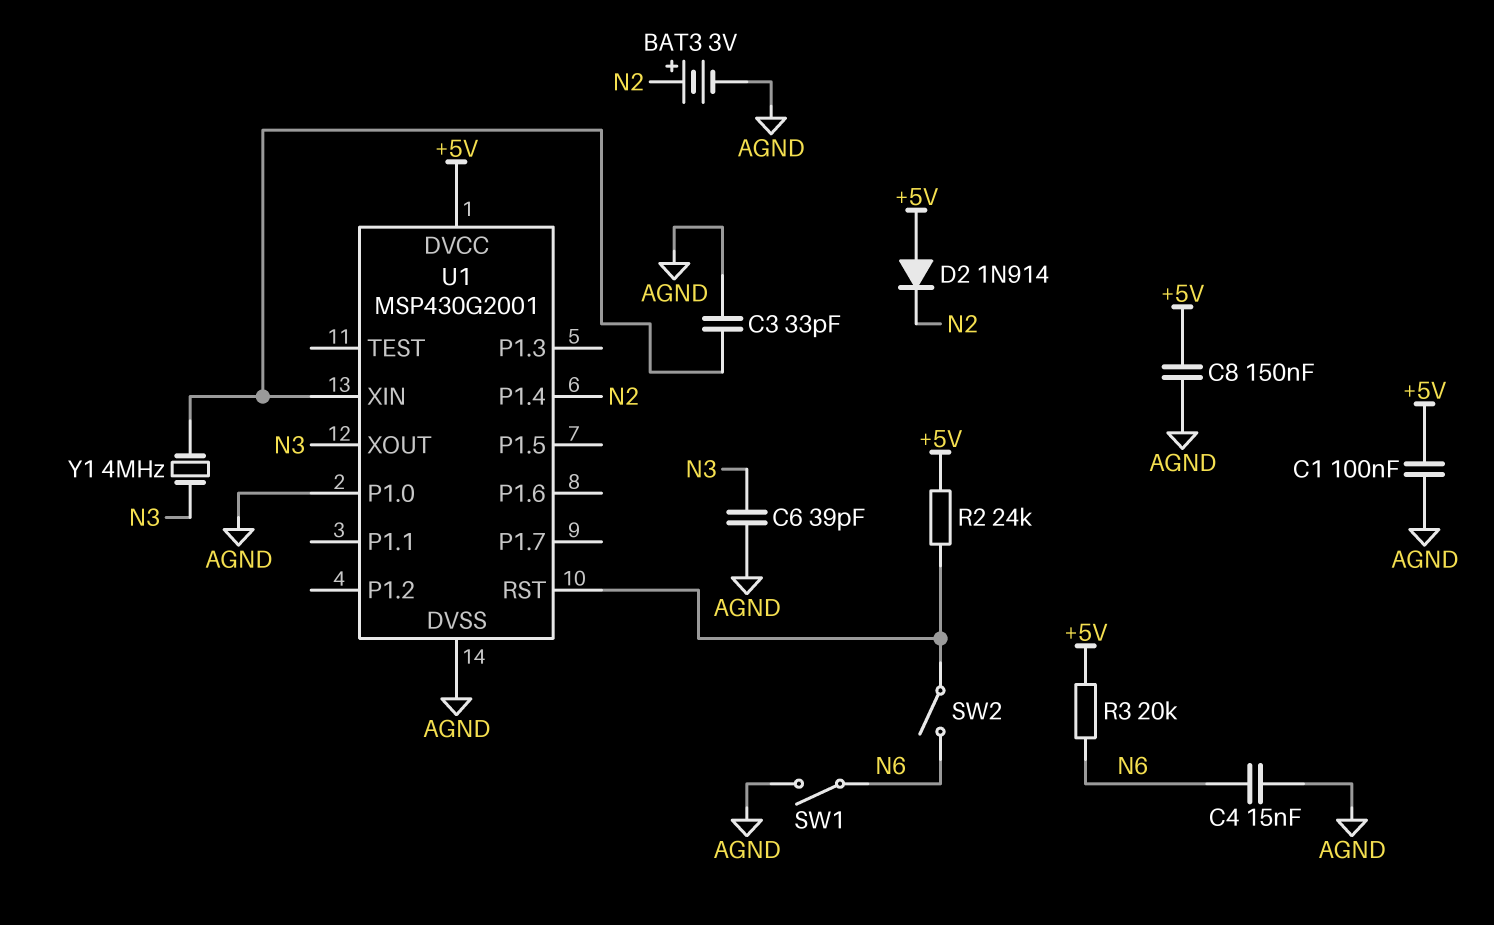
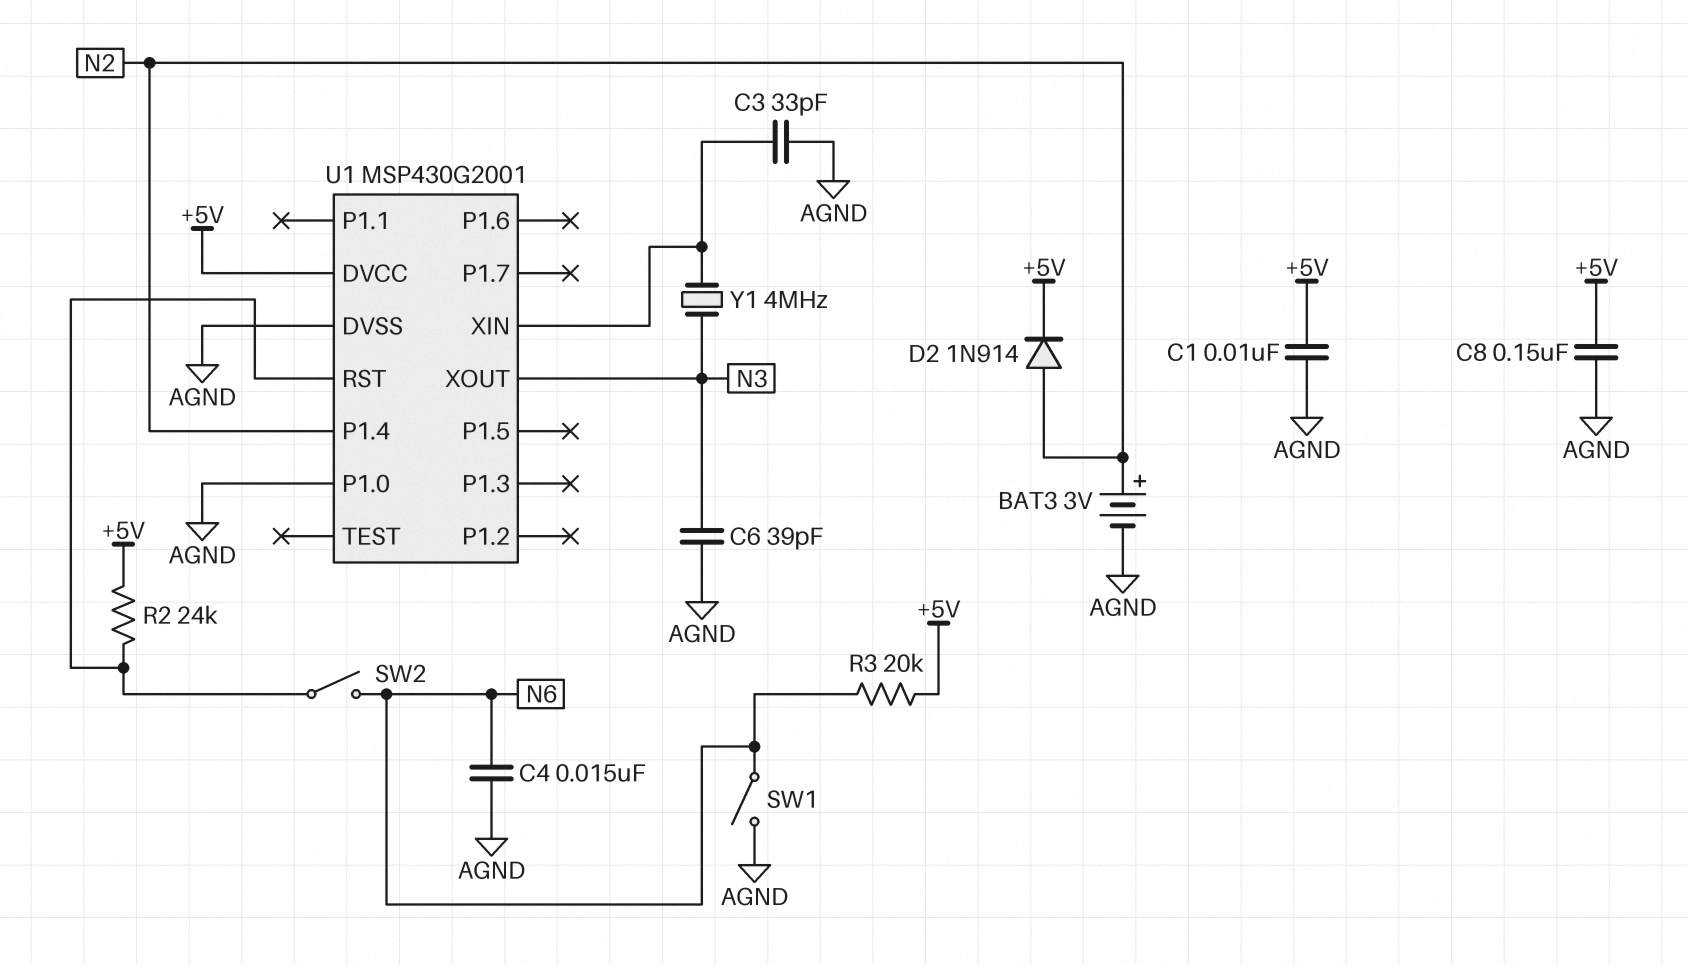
C1: 100nF (+5V, AGND) -> 10nF (+5V, AGND)
D2: diode 1N914 (A +5V, K N2) -> diode 1N914 (A N2, K +5V)

